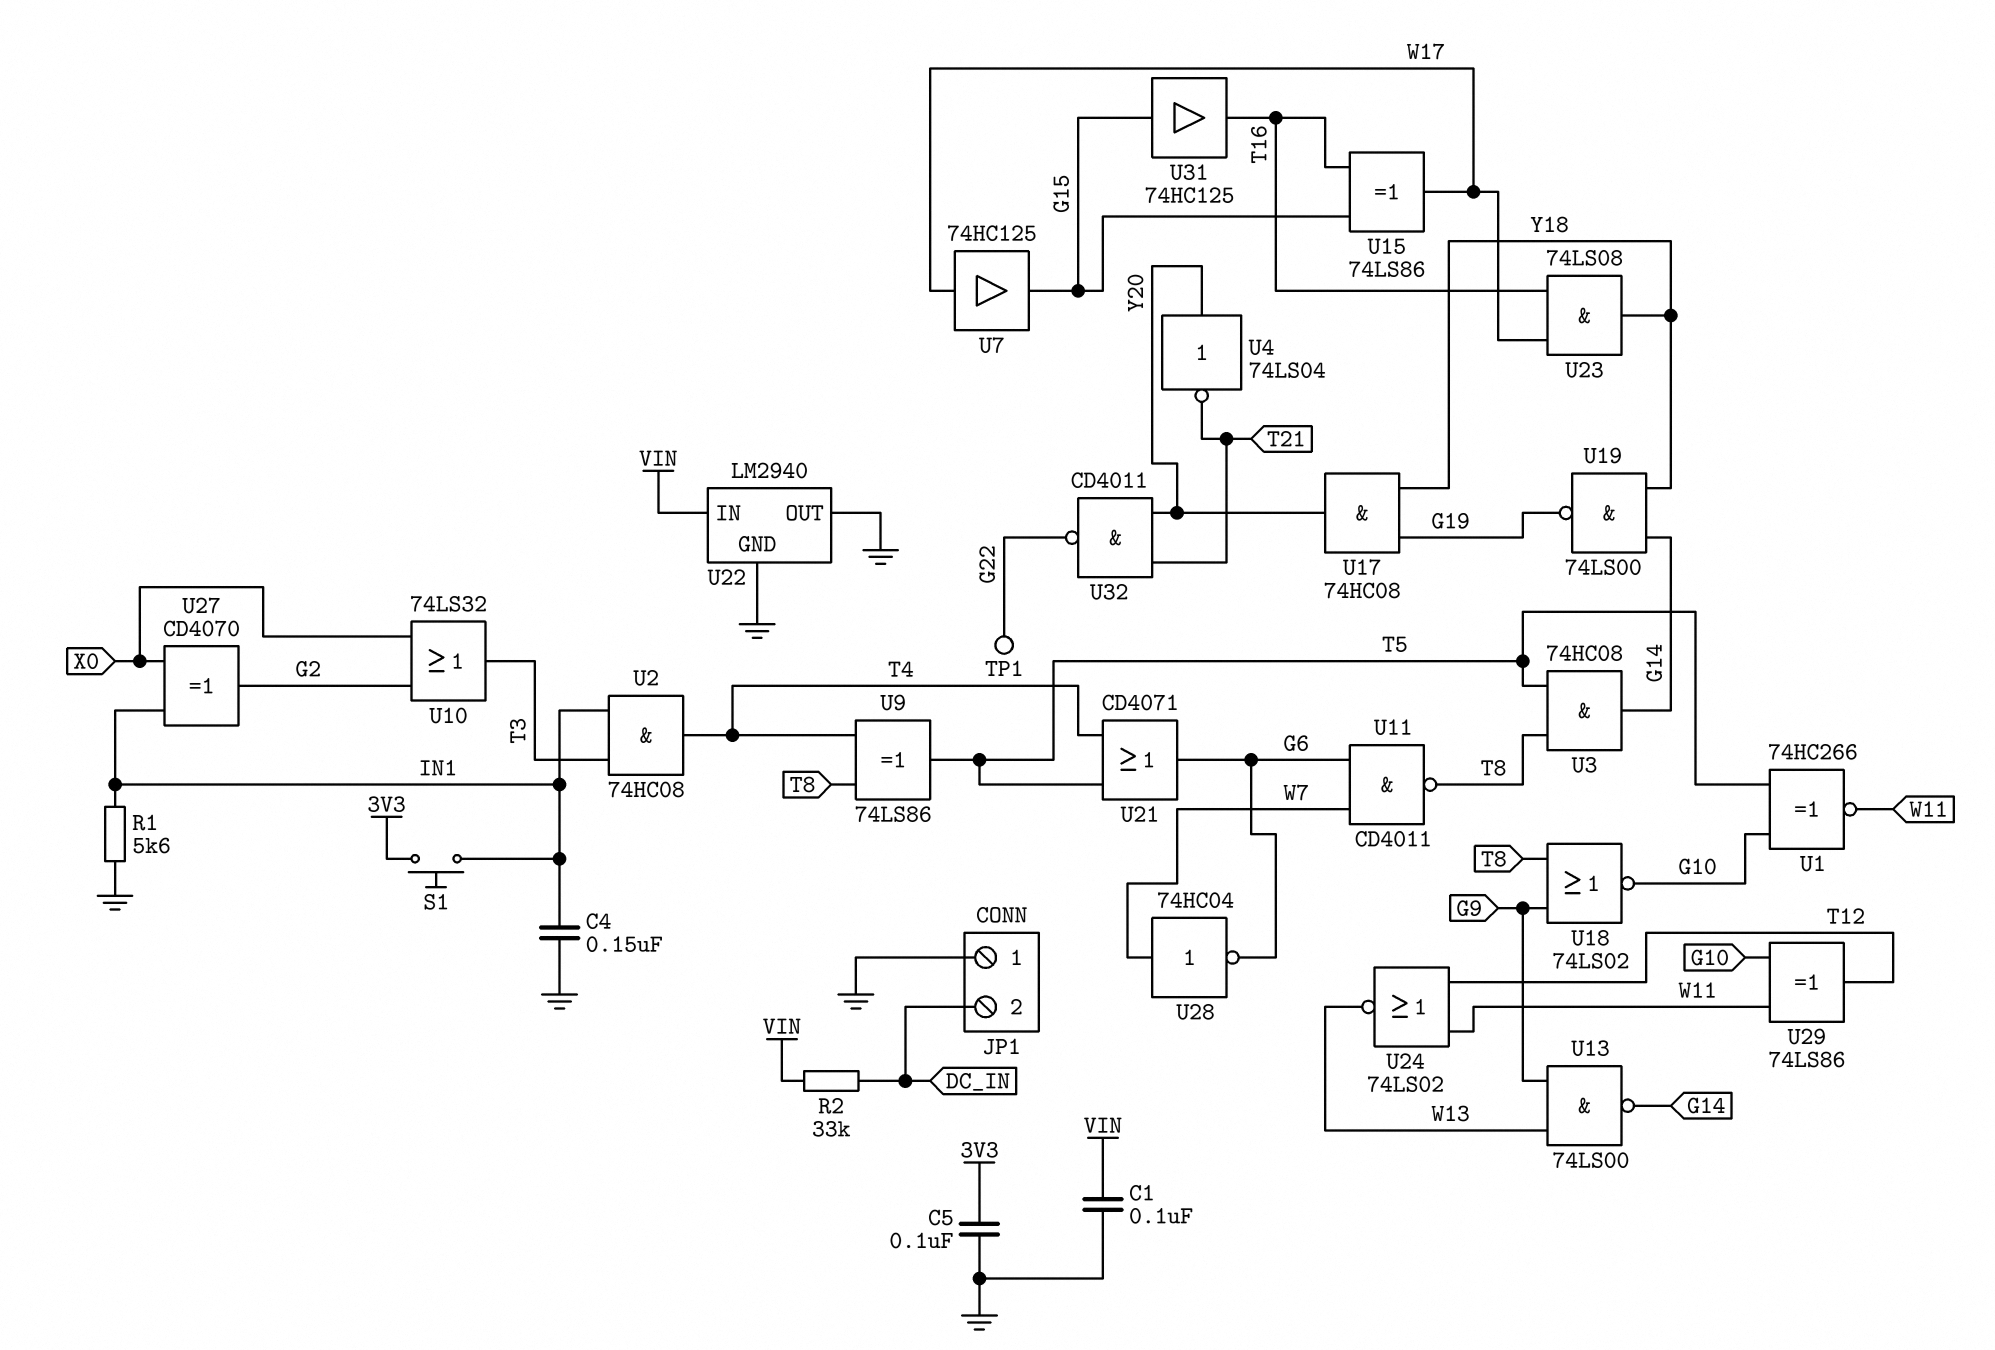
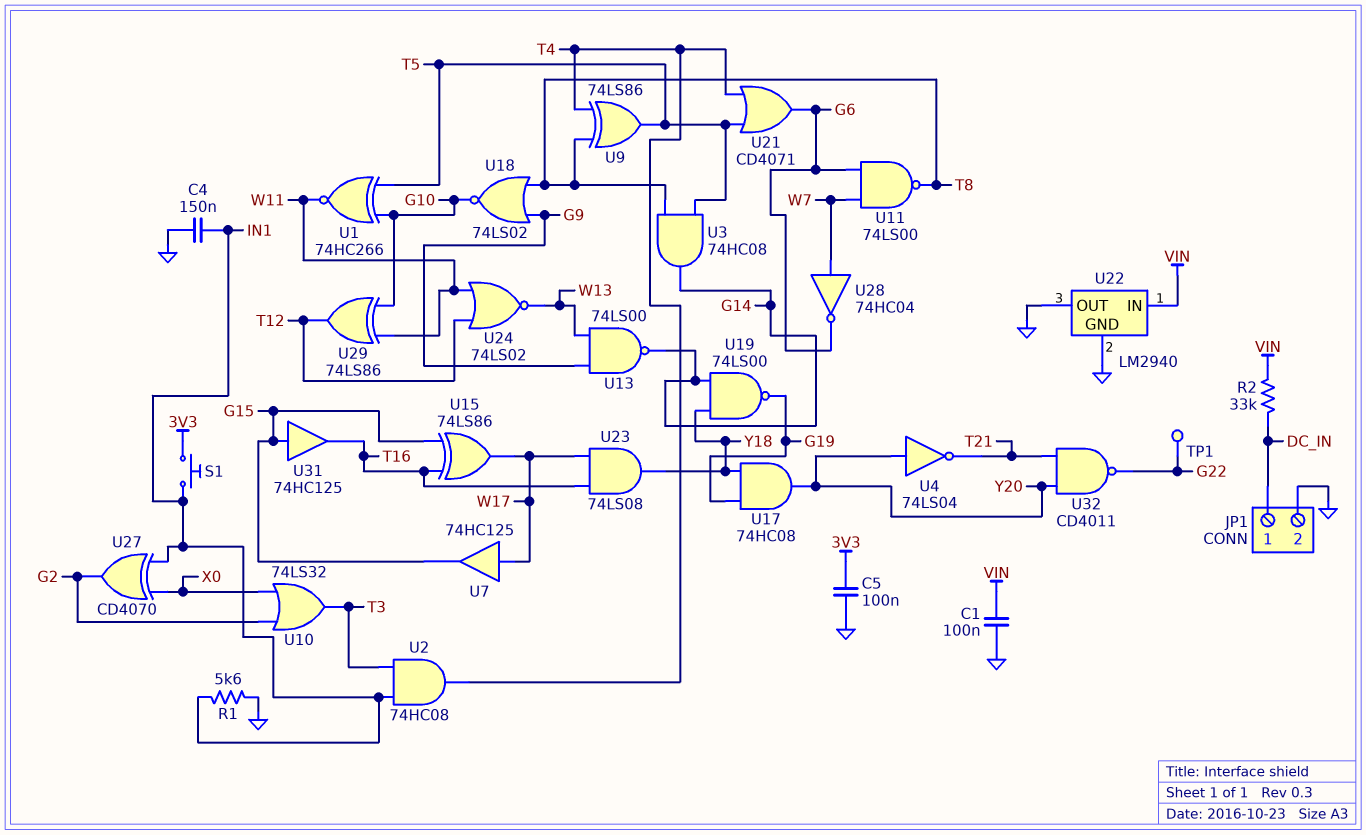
JP1 pin 1: GND -> DC_IN
JP1 pin 2: DC_IN -> GND
U11: NAND CD4011 (in G6, in W7, out T8) -> NAND 74LS00 (in G6, in W7, out T8)

